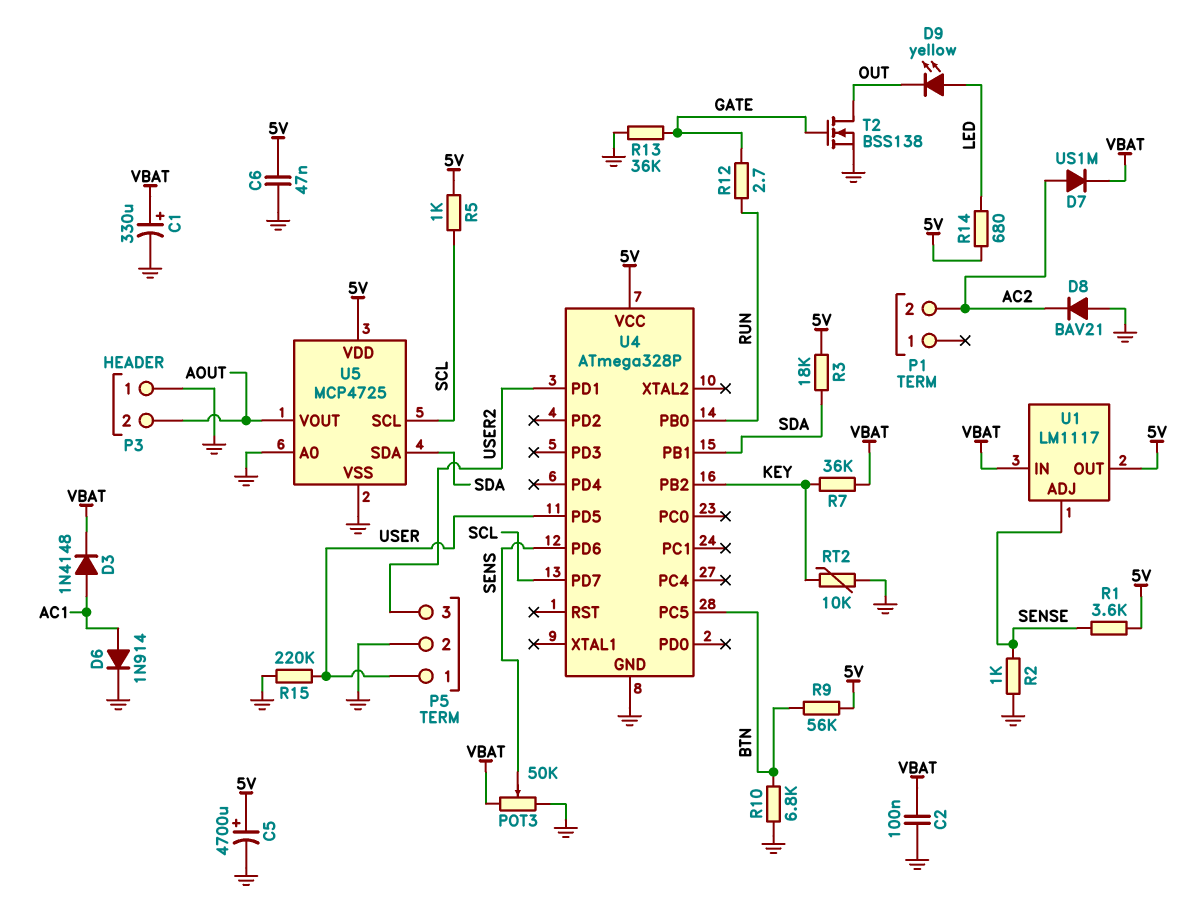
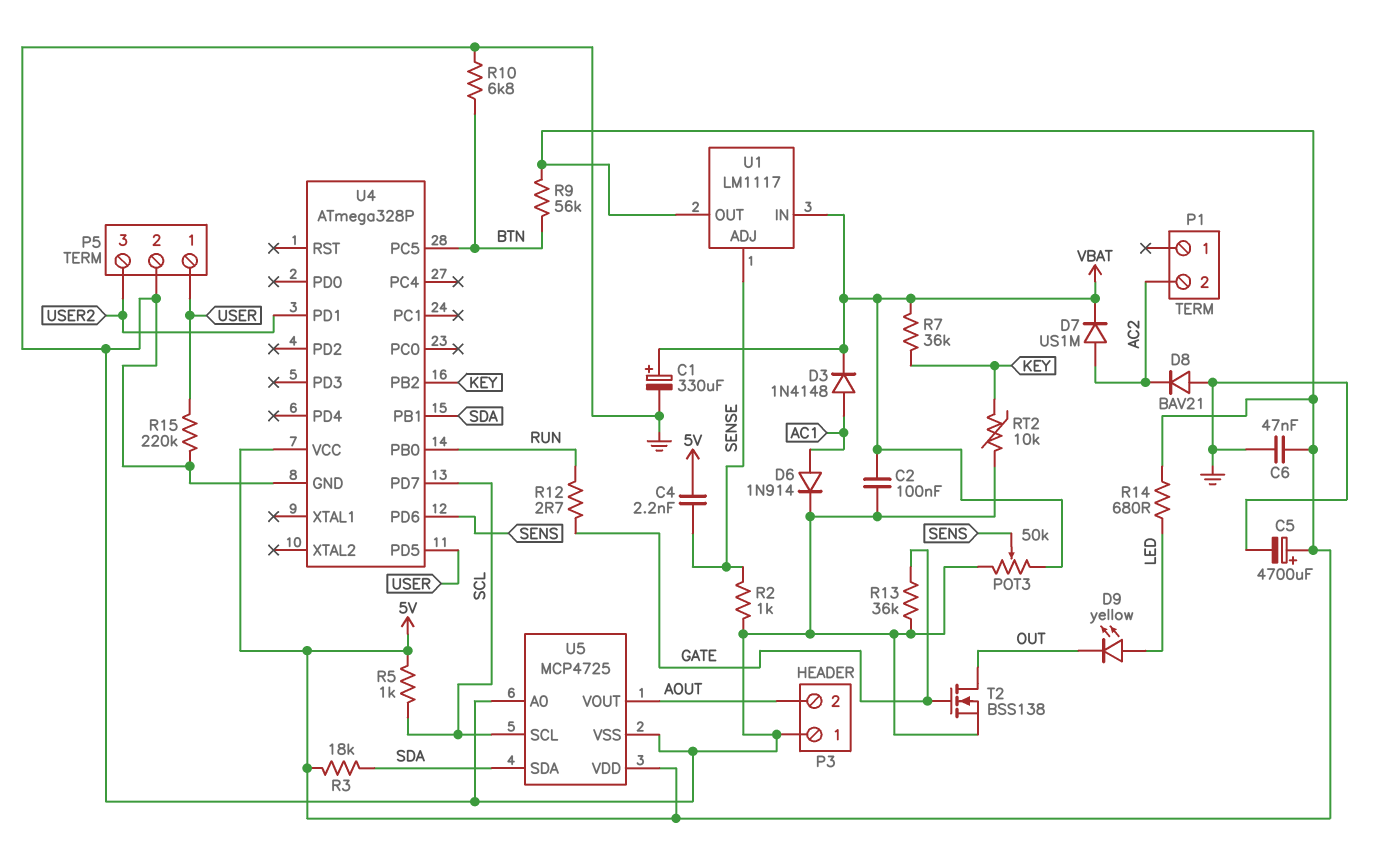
C4: none -> 2.2nF (5V, SENSE)
R1: 3.6k (5V, SENSE) -> none

